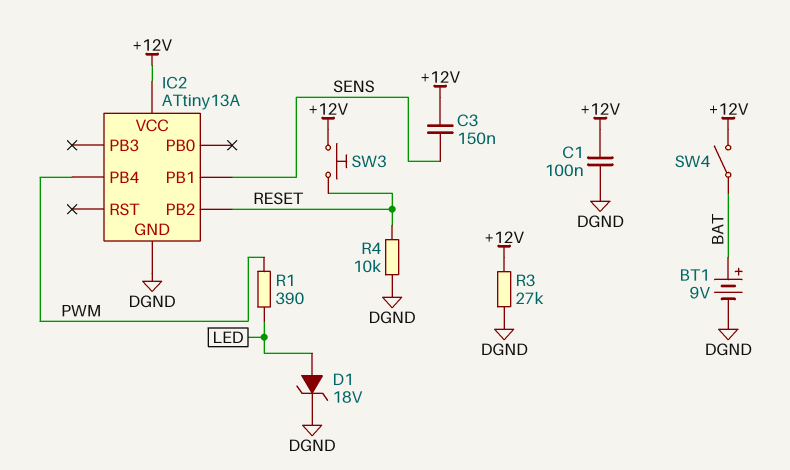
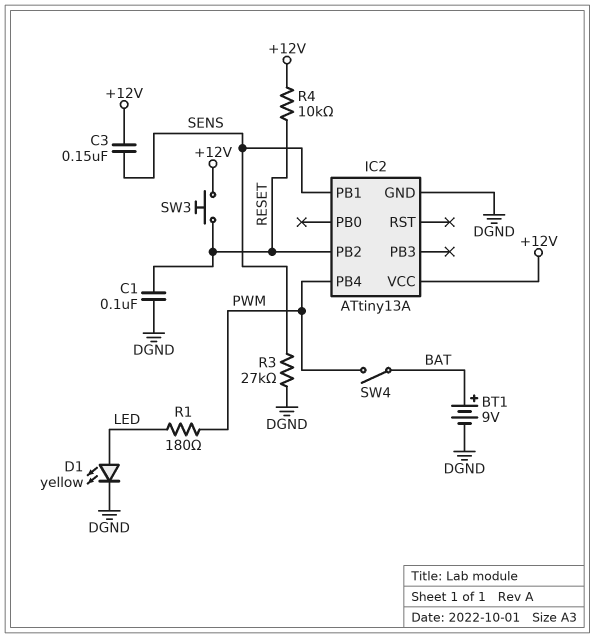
C1: 100nF (+12V, DGND) -> 100nF (DGND, RESET)
D1: zener 18V (A LED, K DGND) -> LED yellow (A LED, K DGND)
R1: 390 (LED, PWM) -> 180 (LED, PWM)
R3: 27k (+12V, DGND) -> 27k (DGND, SENS)
R4: 10k (DGND, RESET) -> 10k (+12V, RESET)
SW4: switch (+12V, BAT) -> switch (BAT, PWM)

